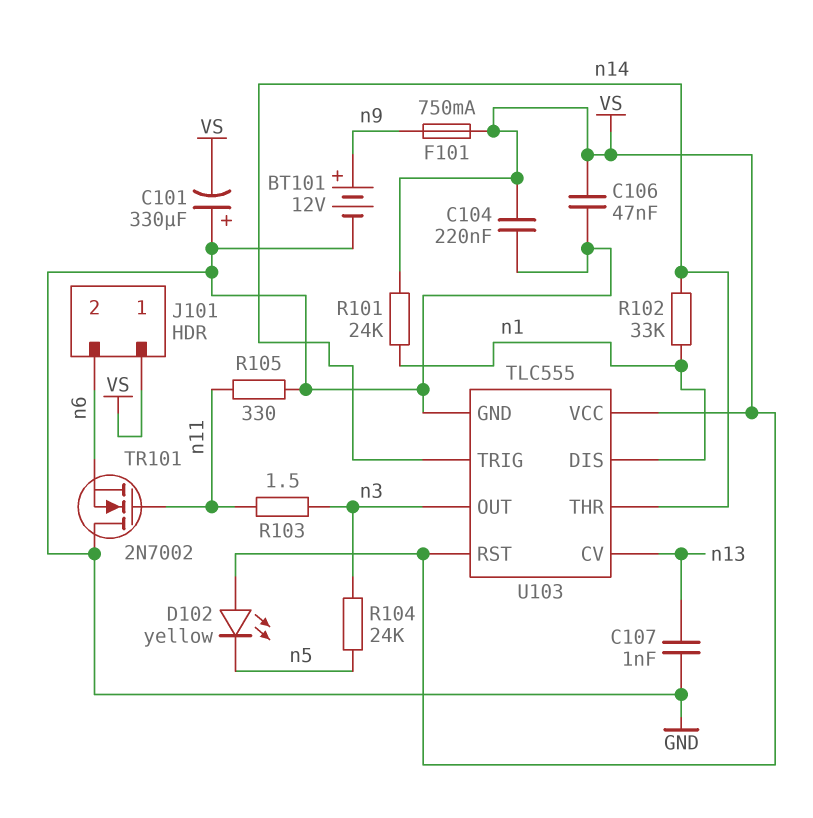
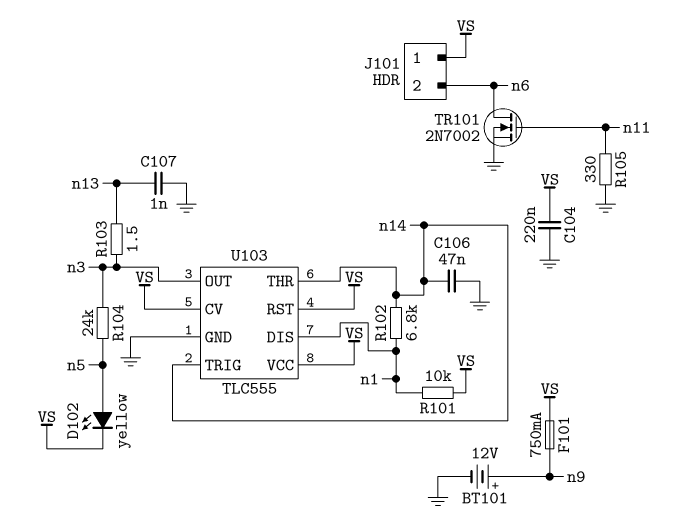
C101: 330uF (plus GND, minus VS) -> none
C106: 47nF (GND, VS) -> 47nF (GND, n14)
D102: LED yellow (A VS, K n5) -> LED yellow (A n5, K VS)
R101: 24k (VS, n1) -> 10k (VS, n1)
R102: 33k (n1, n14) -> 6.8k (n1, n14)
R103: 1.5 (n3, n11) -> 1.5 (n3, n13)
TR101: NMOS 2N7002 (G n11, D GND, S n6) -> NMOS 2N7002 (G n11, D n6, S GND)
U103 pin CV: n13 -> VS

